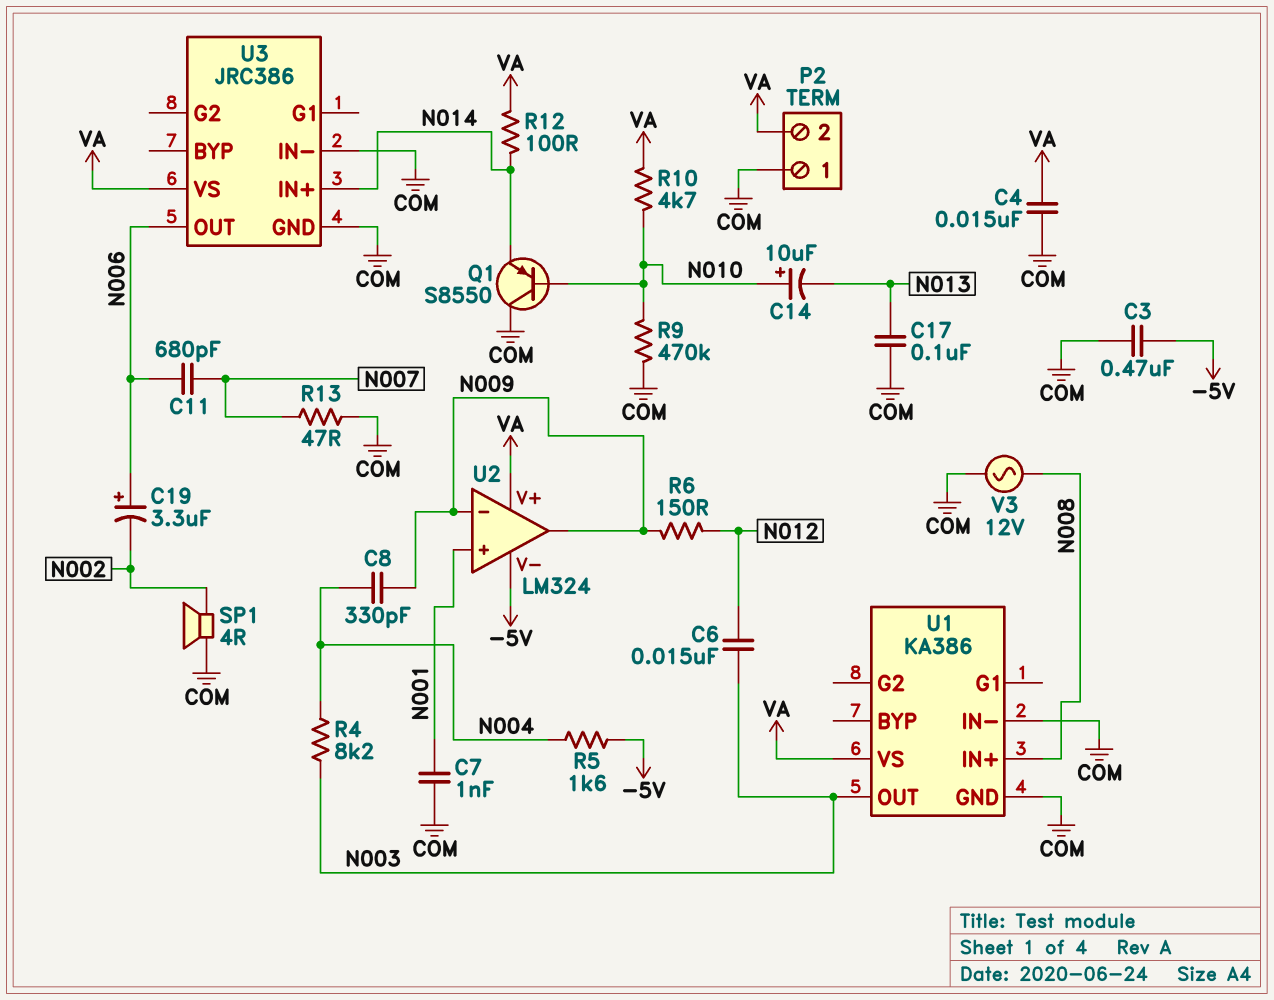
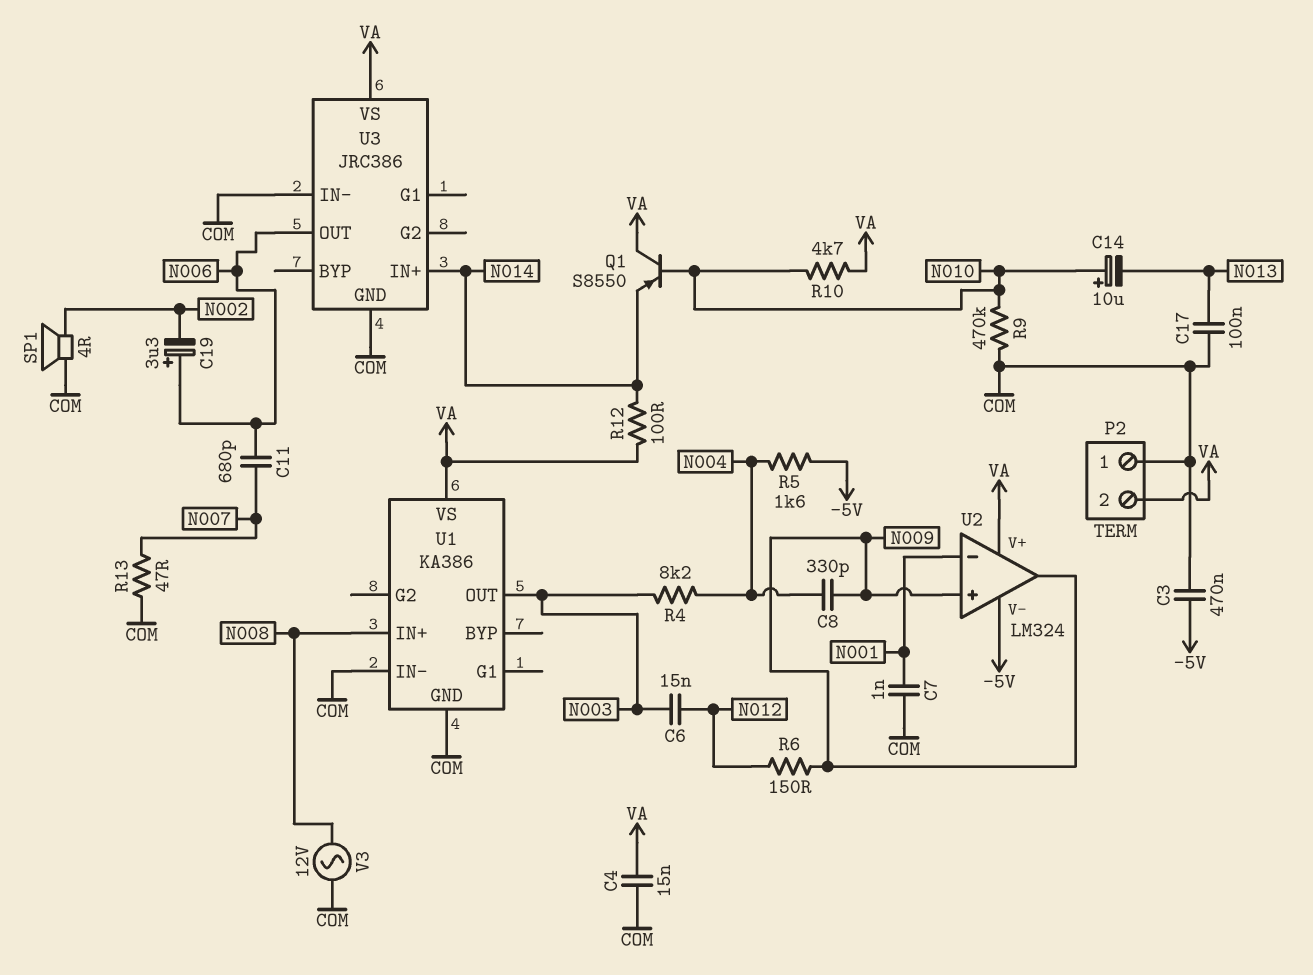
Q1: PNP S8550 (B N010, C COM, E N014) -> PNP S8550 (B N010, C VA, E N014)
U2 pin in+: N001 -> N009
U2 pin in-: N009 -> N001

